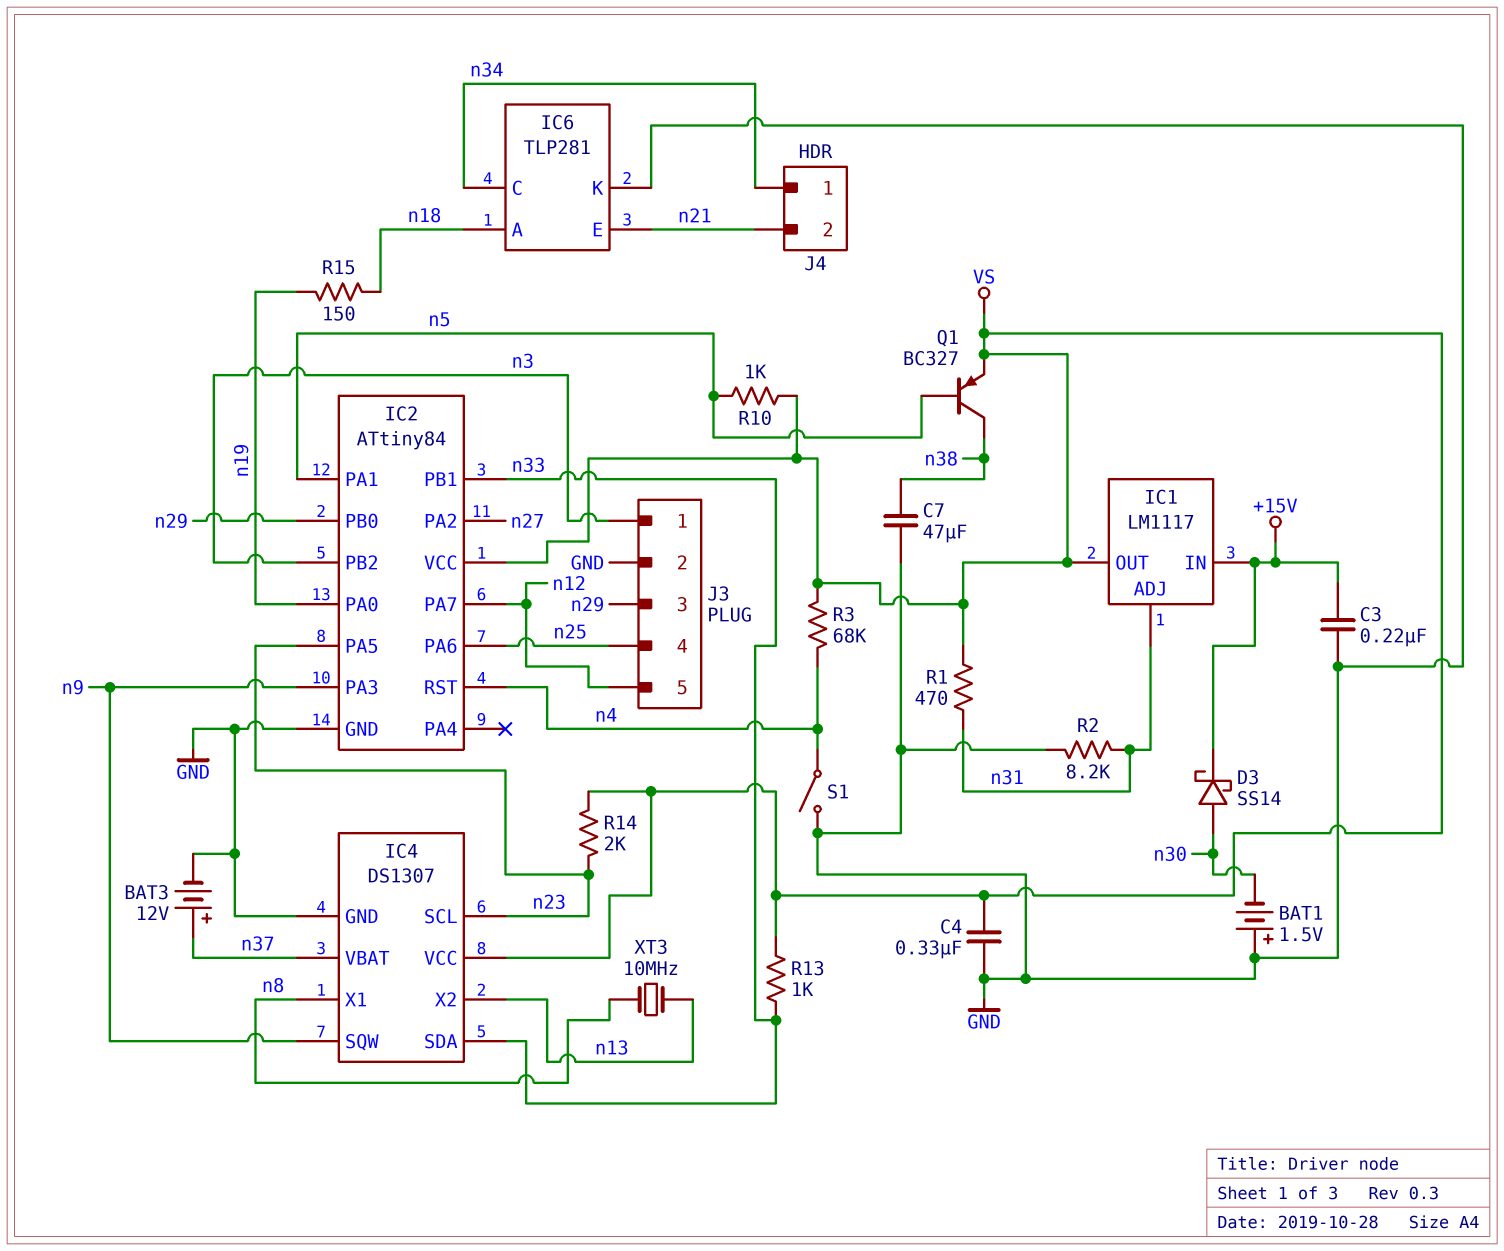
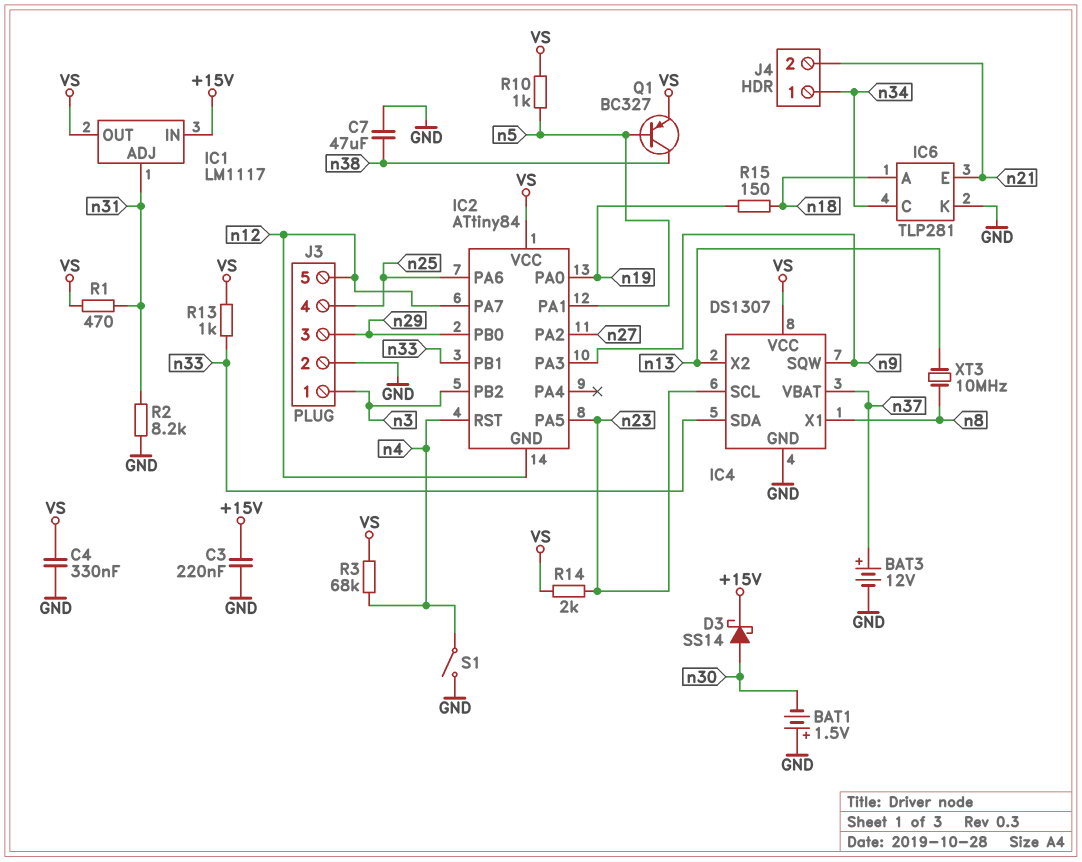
IC2 pin GND: GND -> n12

